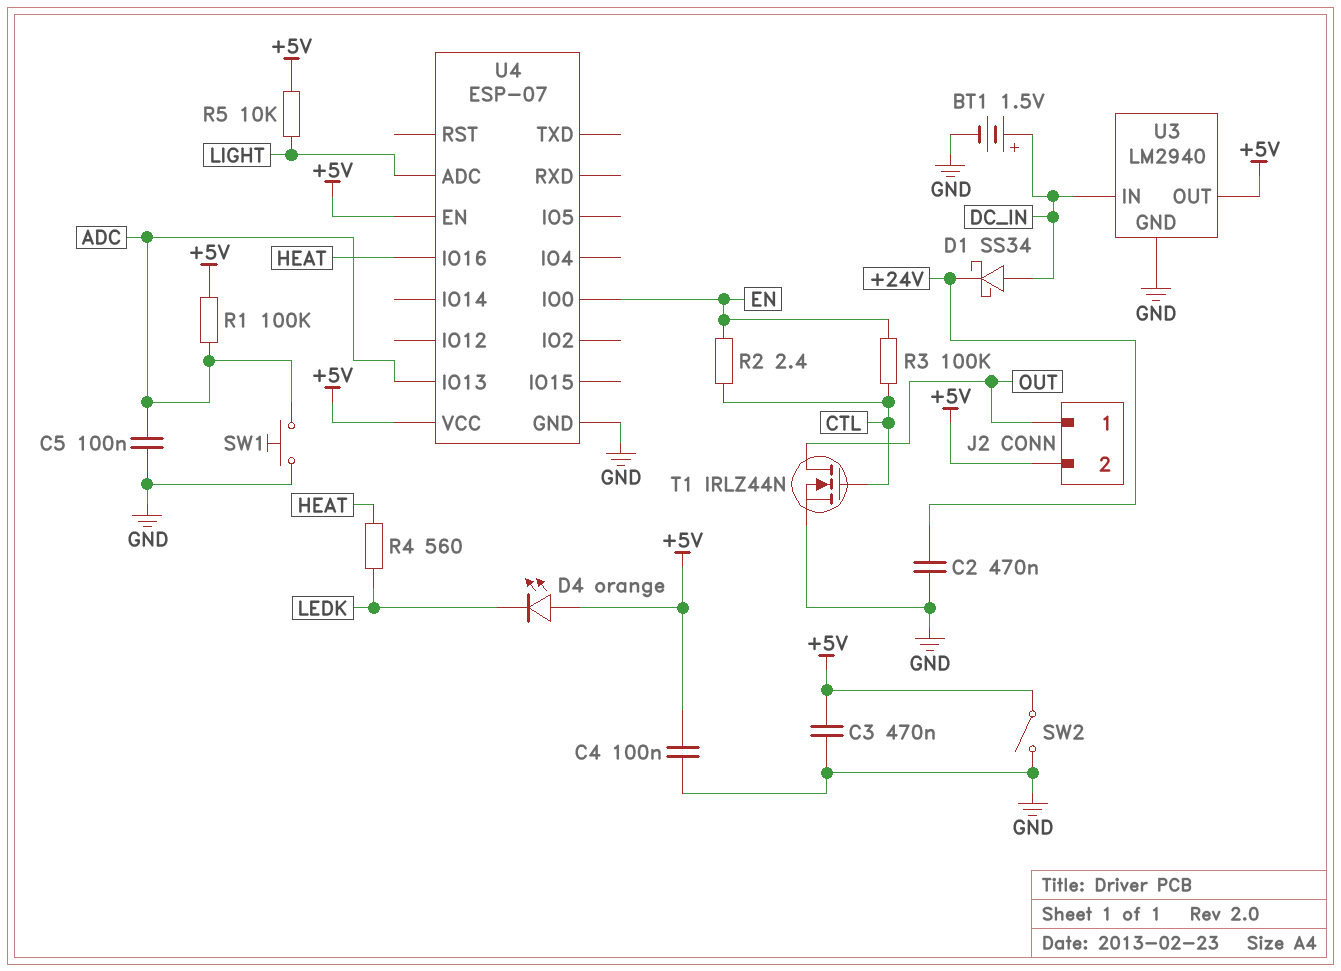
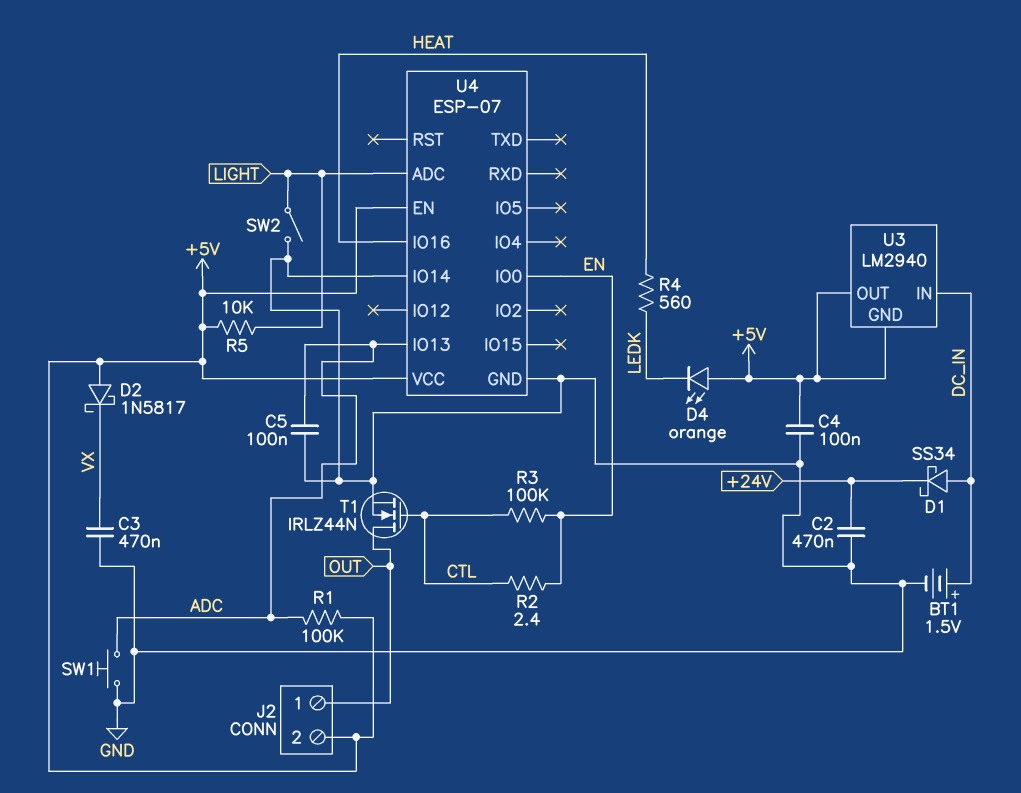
C3: 470nF (+5V, GND) -> 470nF (GND, VX)
D2: none -> schottky 1N5817 (A +5V, K VX)
SW2: switch (+5V, GND) -> switch (GND, LIGHT)
U3 pin GND: GND -> +5V
U4 pin IO14: none -> GND

